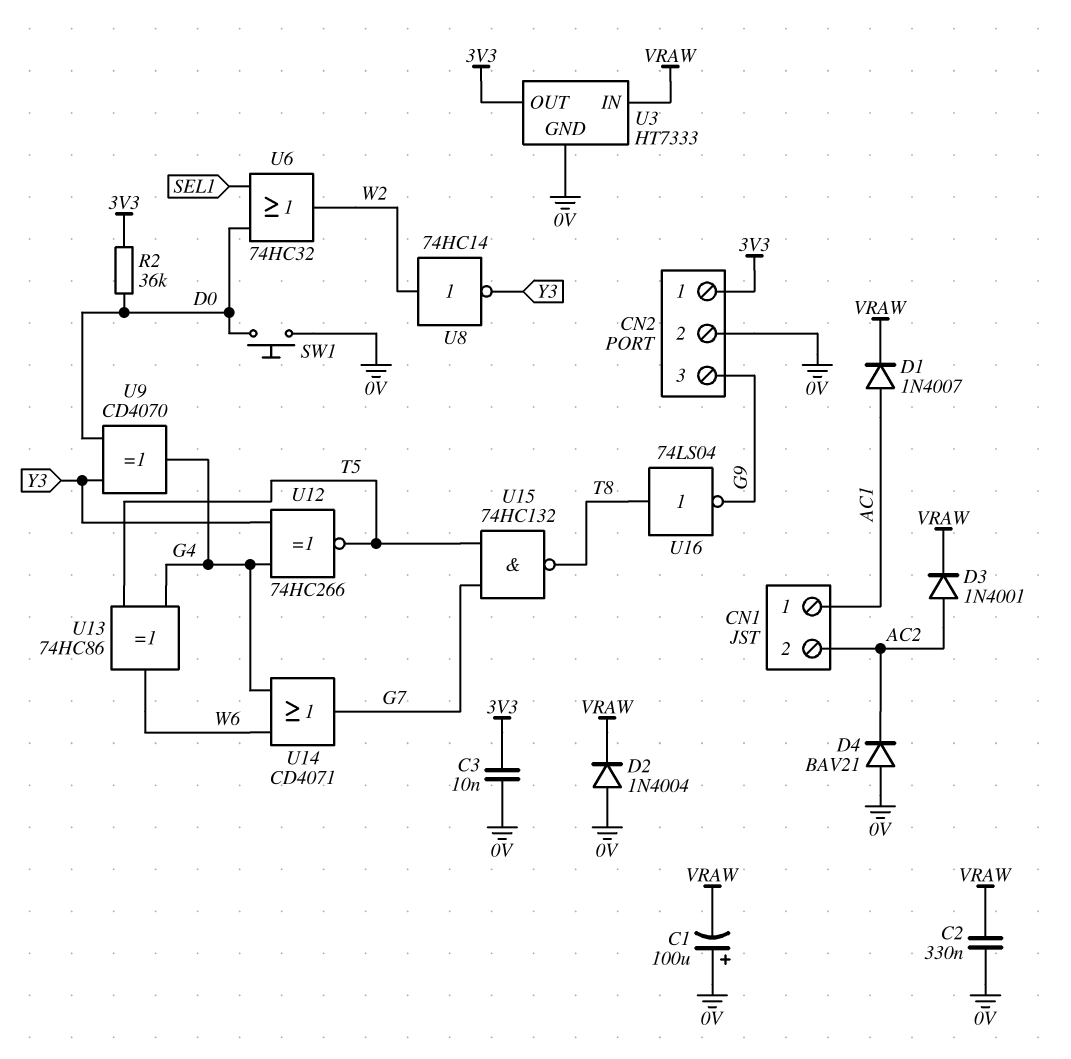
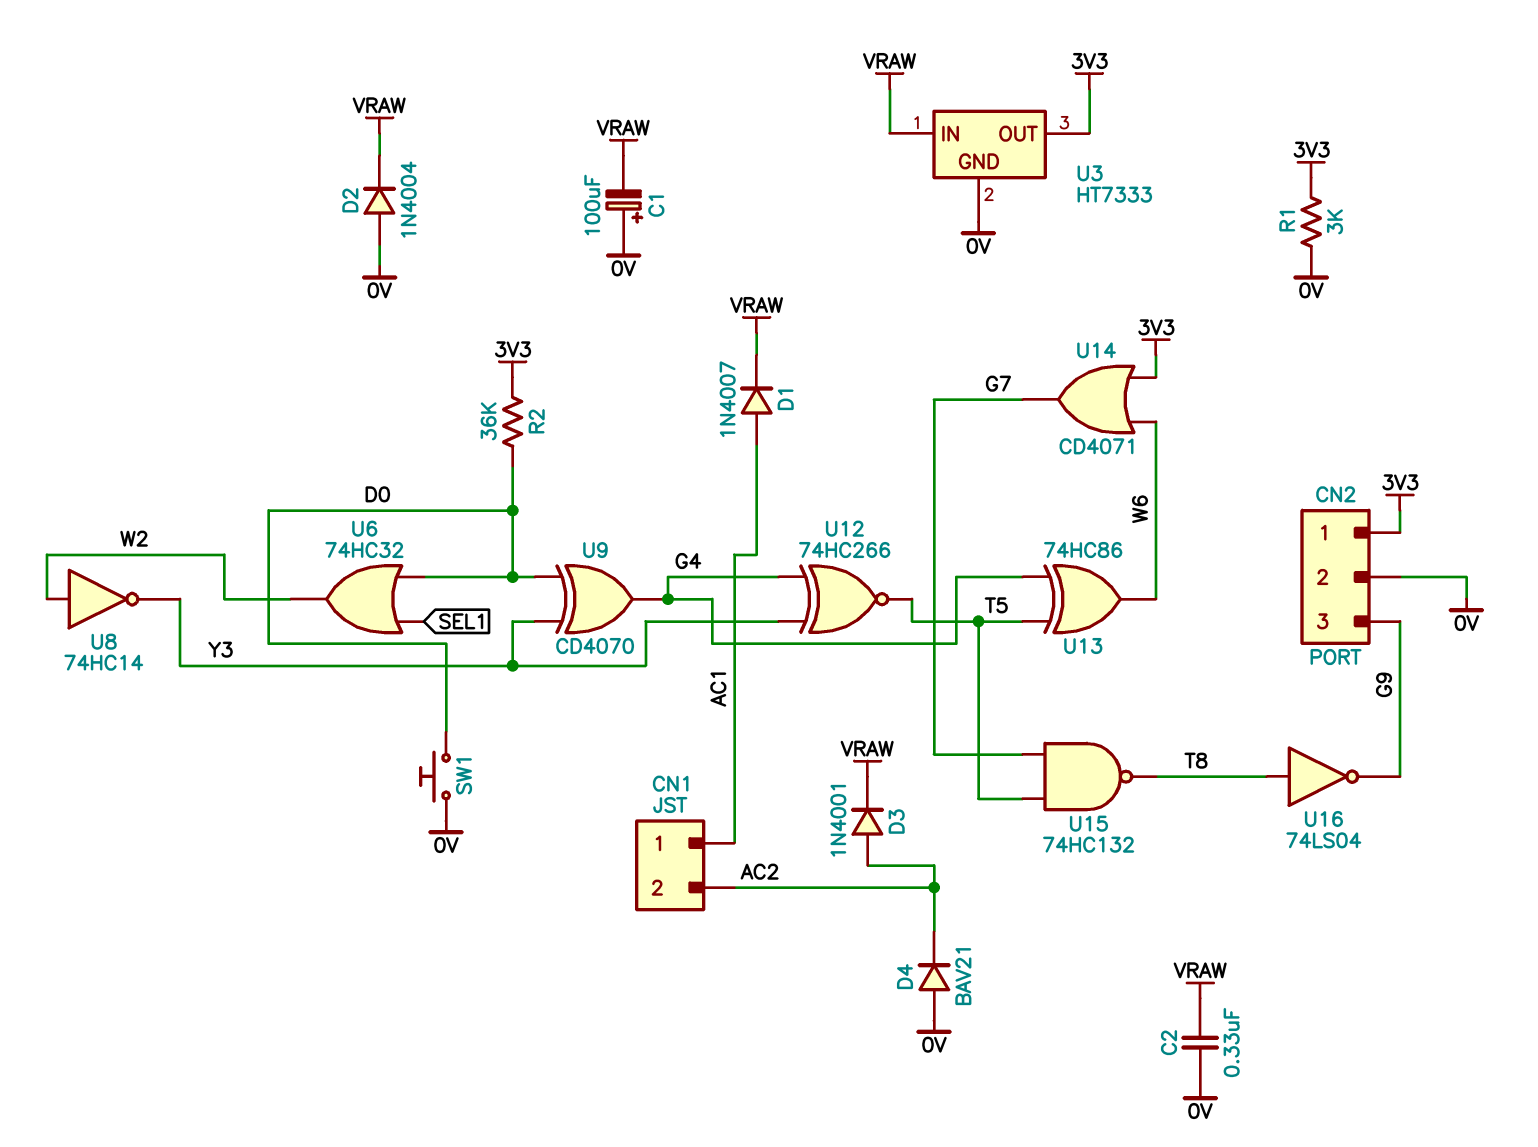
C3: 10nF (0V, 3V3) -> none
R1: none -> 3k (0V, 3V3)
U14: OR CD4071 (in G4, in W6, out G7) -> OR CD4071 (in 3V3, in W6, out G7)

